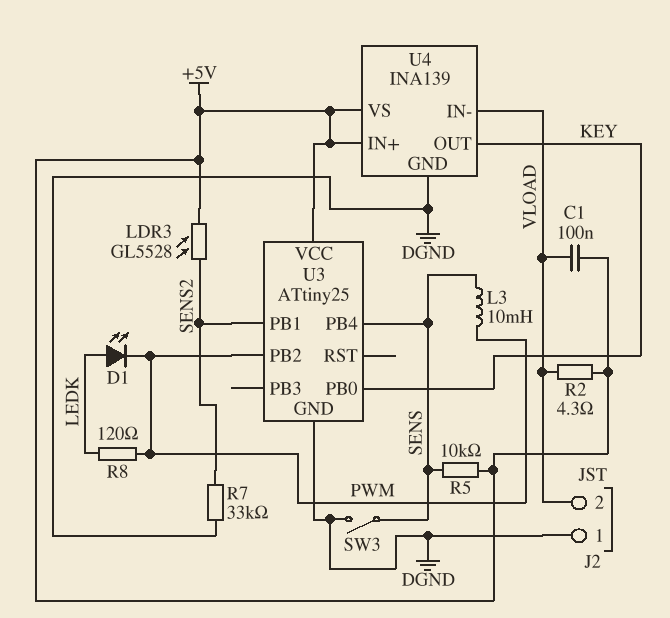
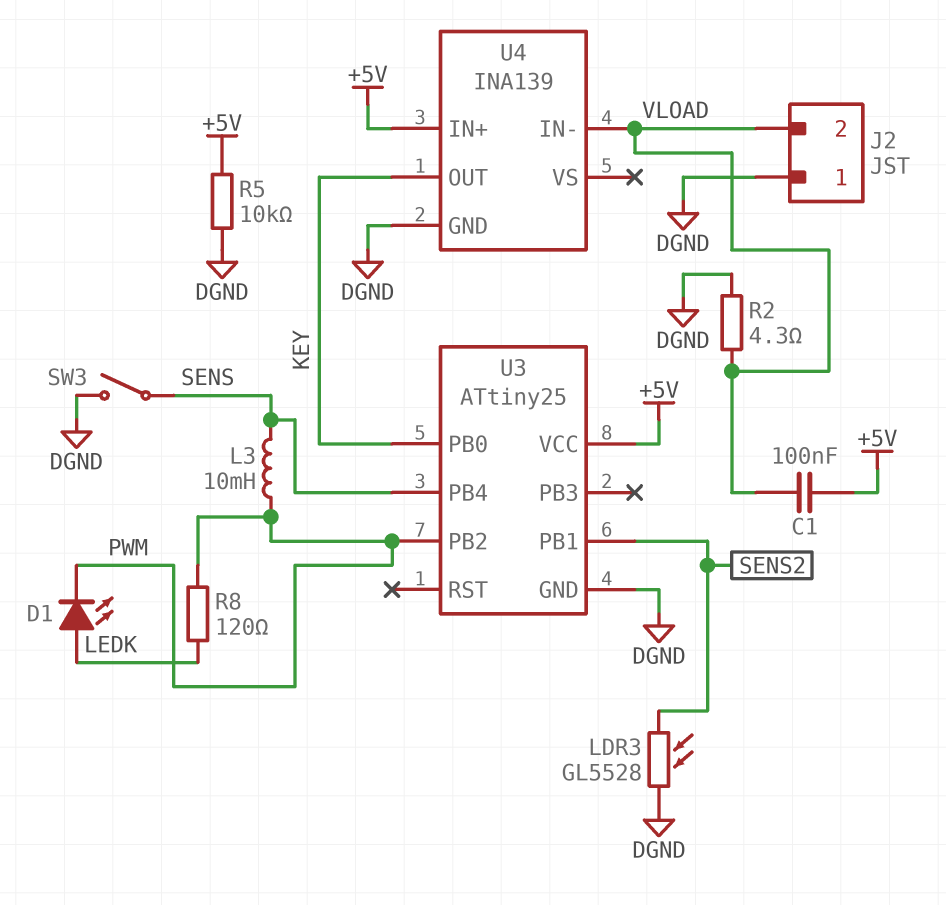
LDR3: GL5528 (+5V, SENS2) -> GL5528 (DGND, SENS2)
R2: 4.3 (+5V, VLOAD) -> 4.3 (DGND, VLOAD)
R5: 10k (+5V, SENS) -> 10k (+5V, DGND)
R7: 33k (DGND, SENS2) -> none
U4 pin VS: +5V -> none

